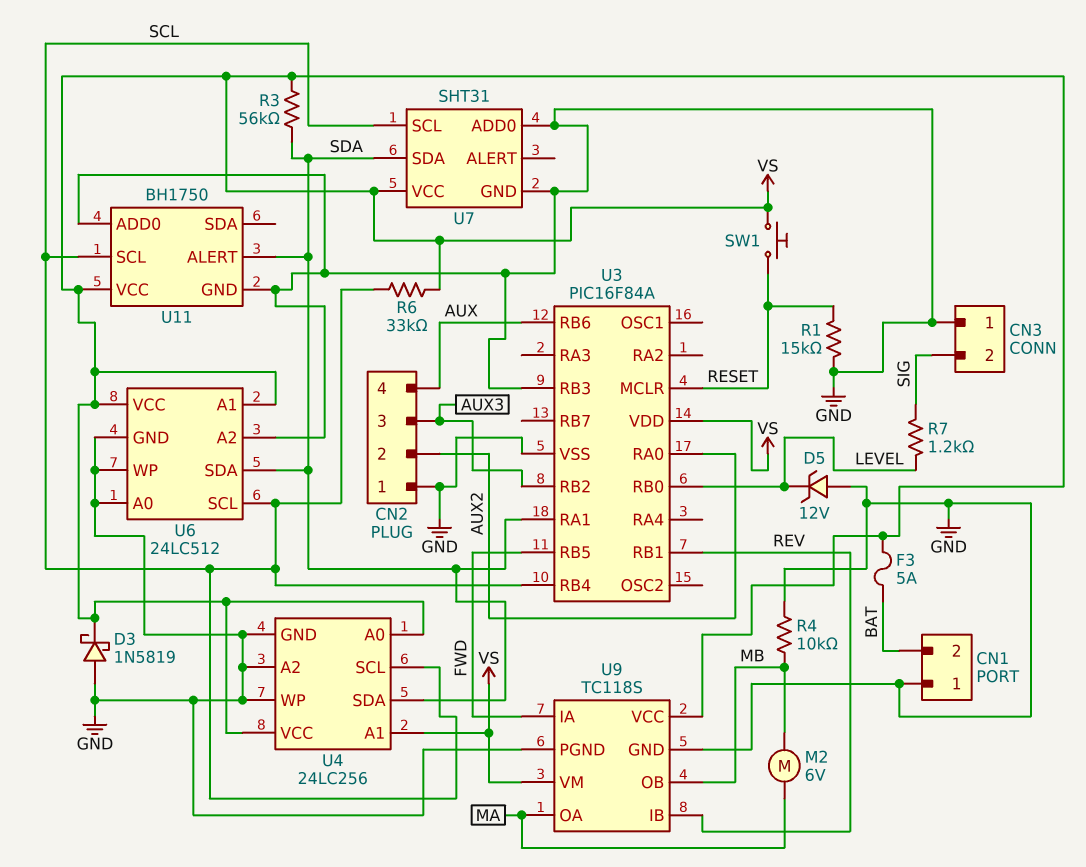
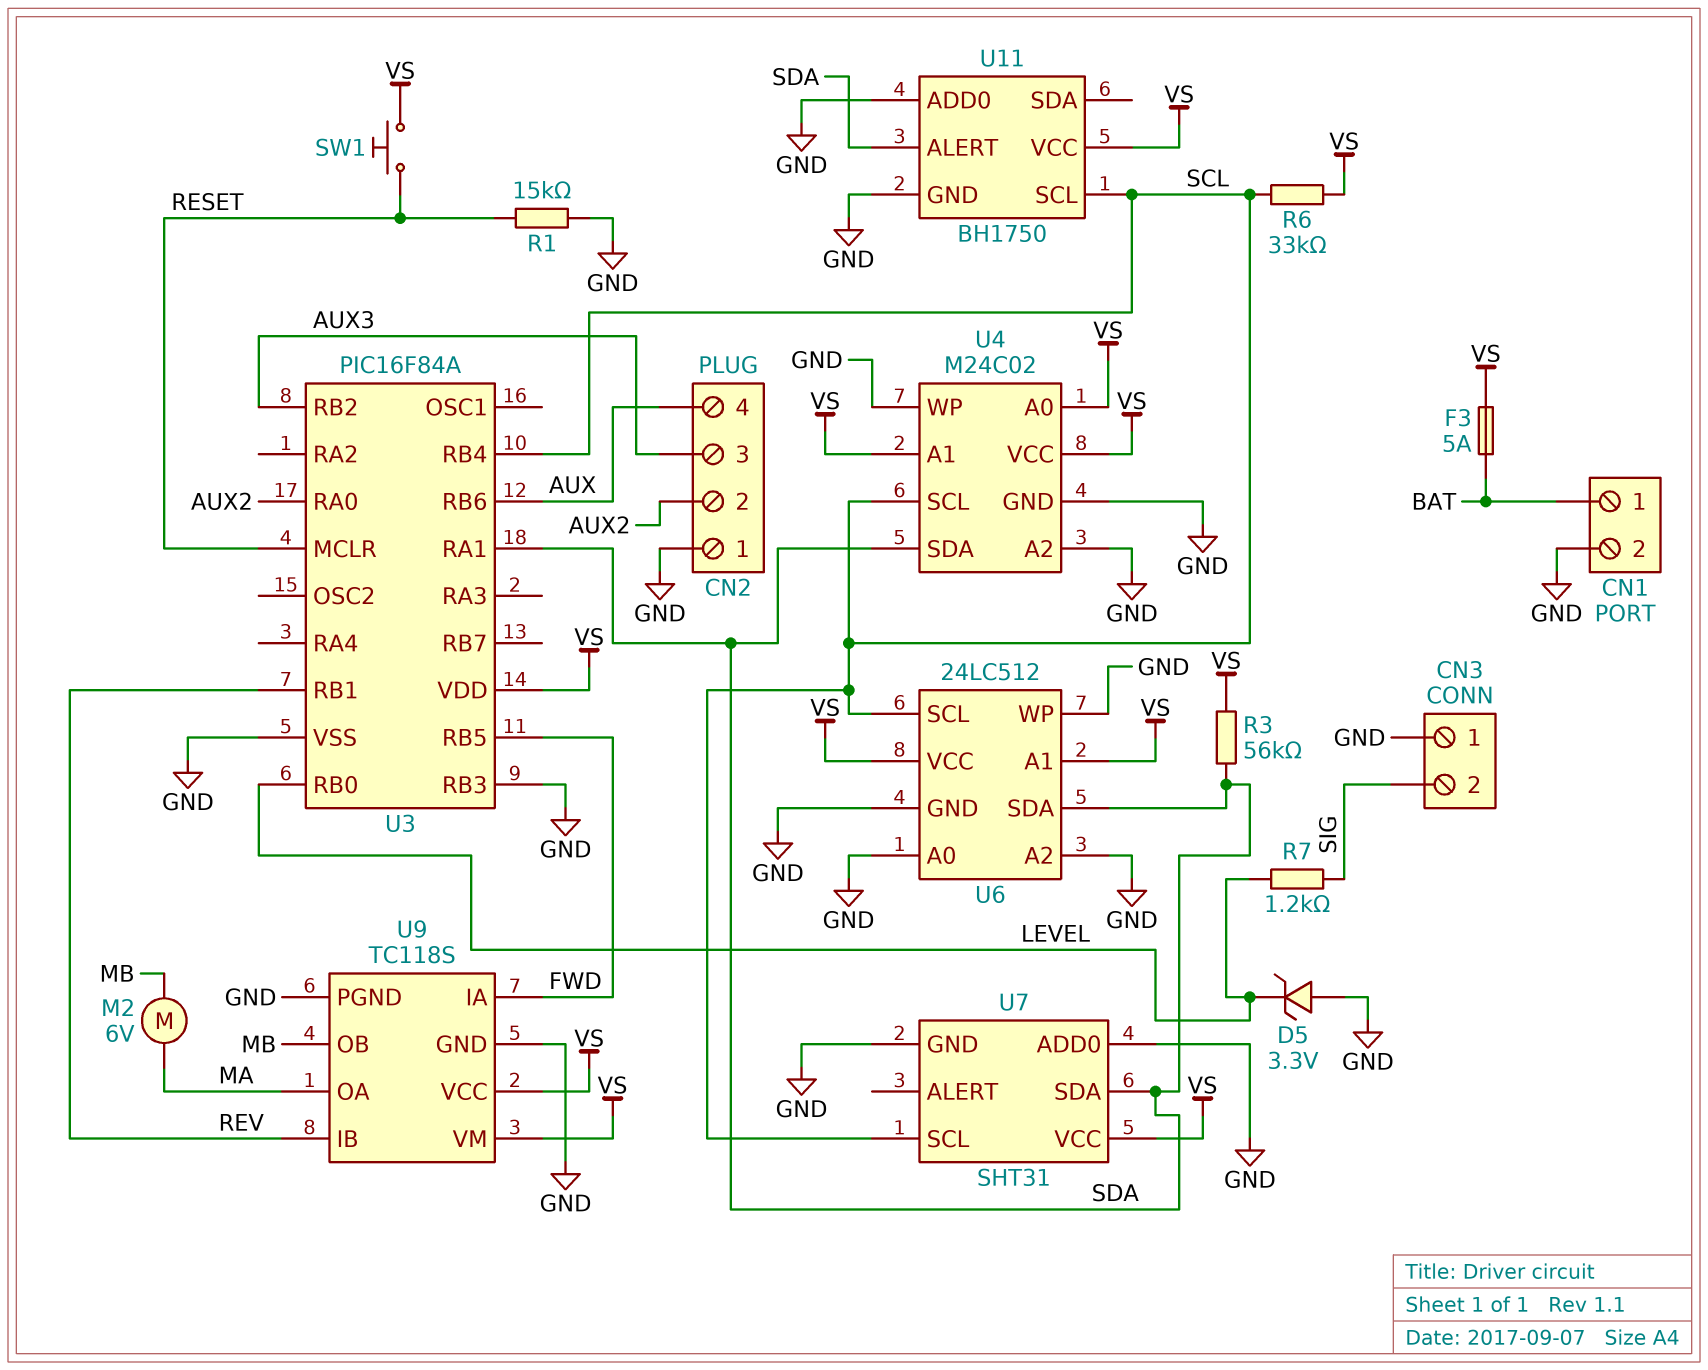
CN1 pin 1: GND -> BAT
CN1 pin 2: BAT -> GND
D3: schottky 1N5819 (A GND, K VS) -> none
D5: zener 12V (A GND, K LEVEL) -> zener 3.3V (A GND, K LEVEL)
R4: 10k (GND, MB) -> none
U4: 24LC256 -> M24C02

